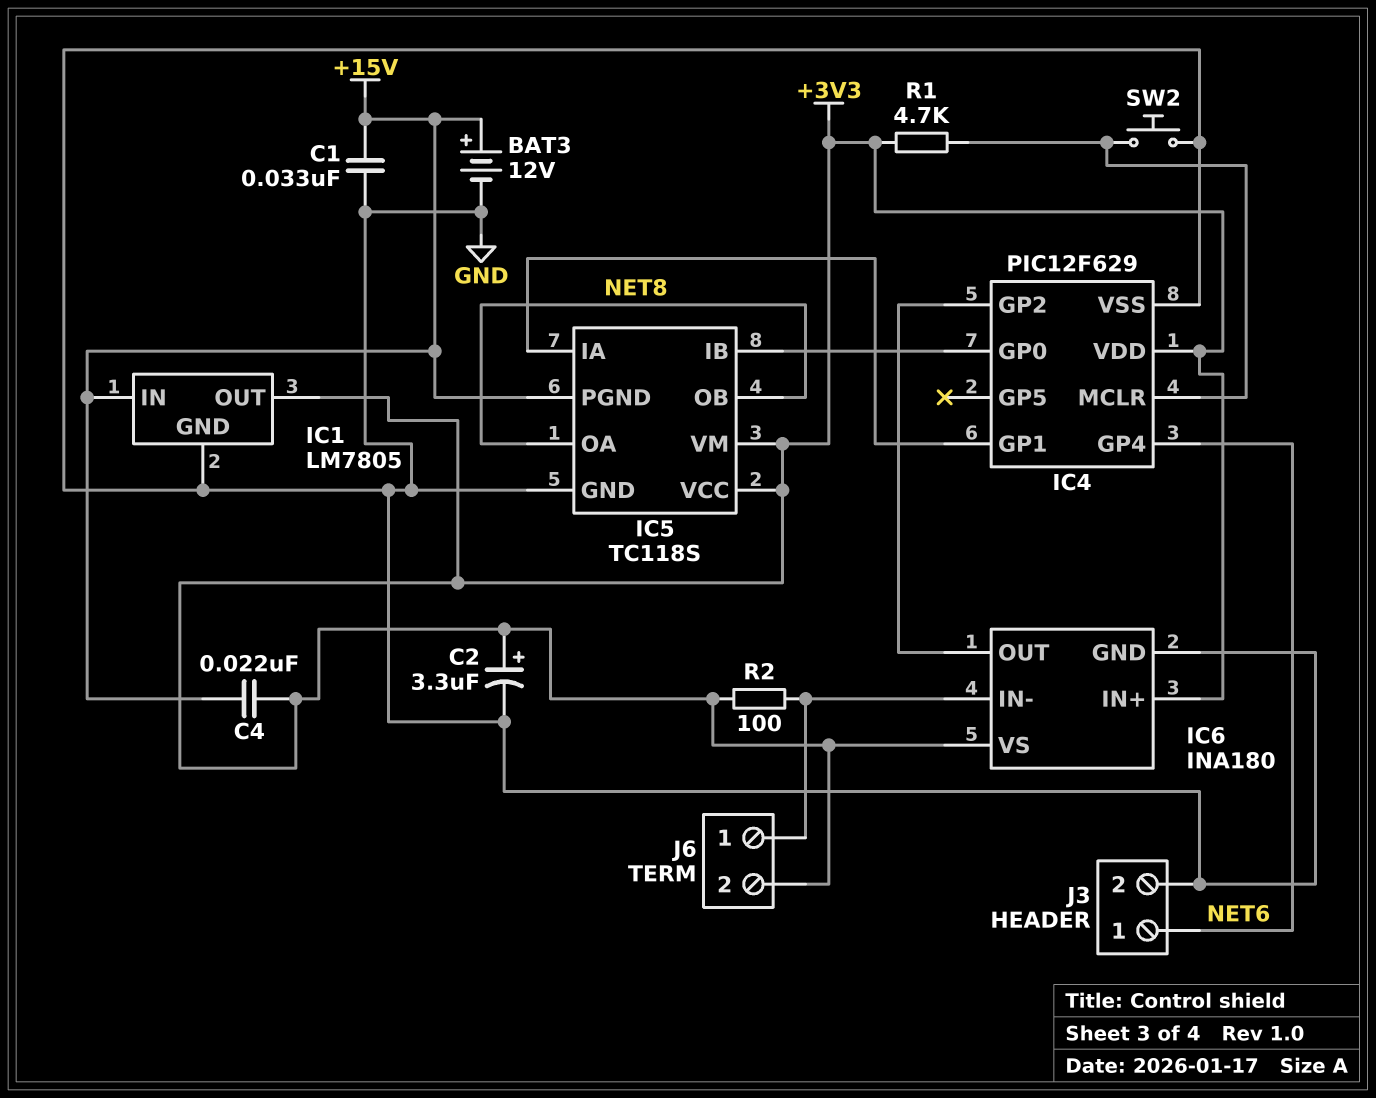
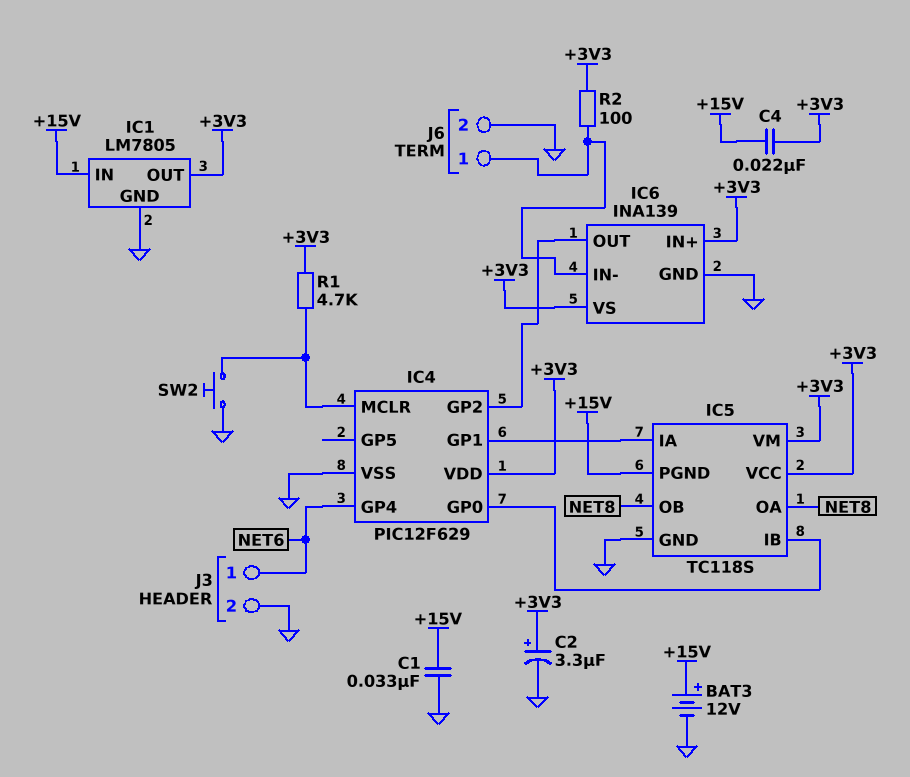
IC6: INA180 -> INA139
J6 pin 2: +3V3 -> GND

